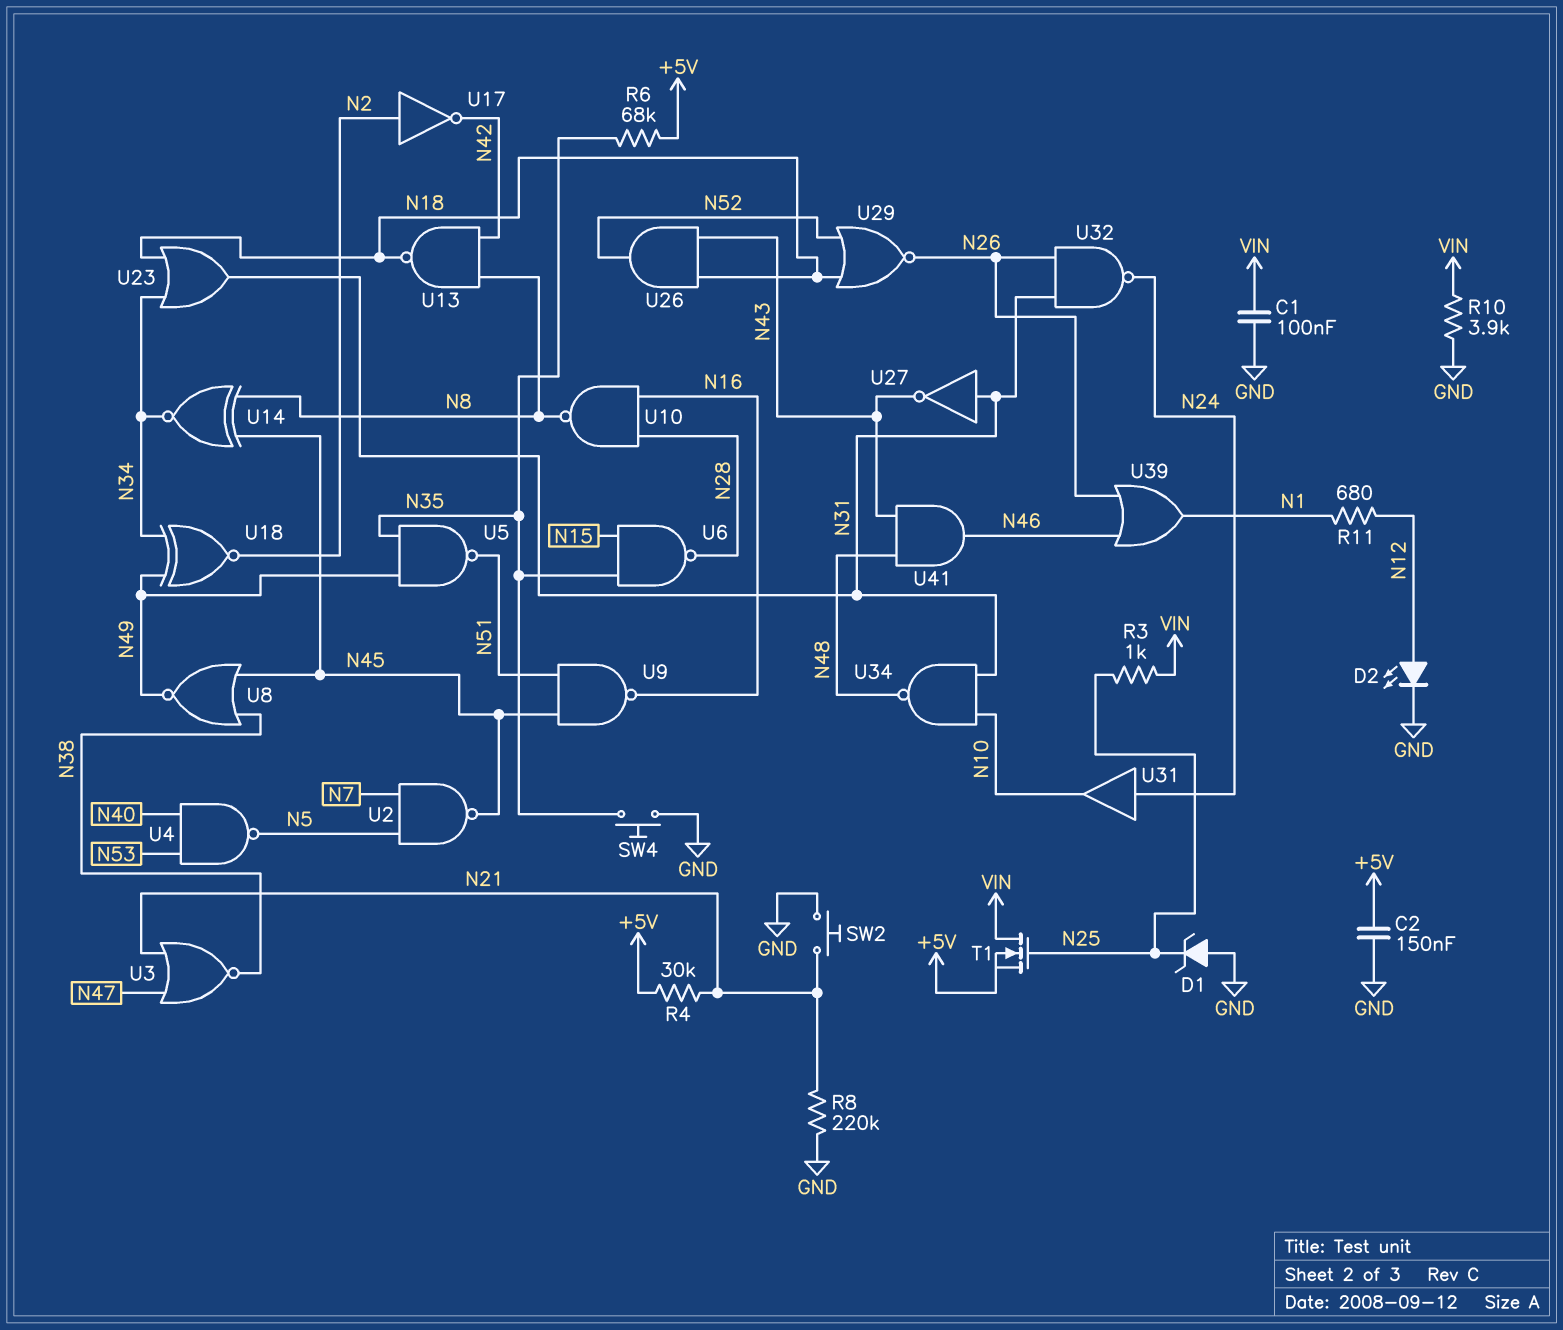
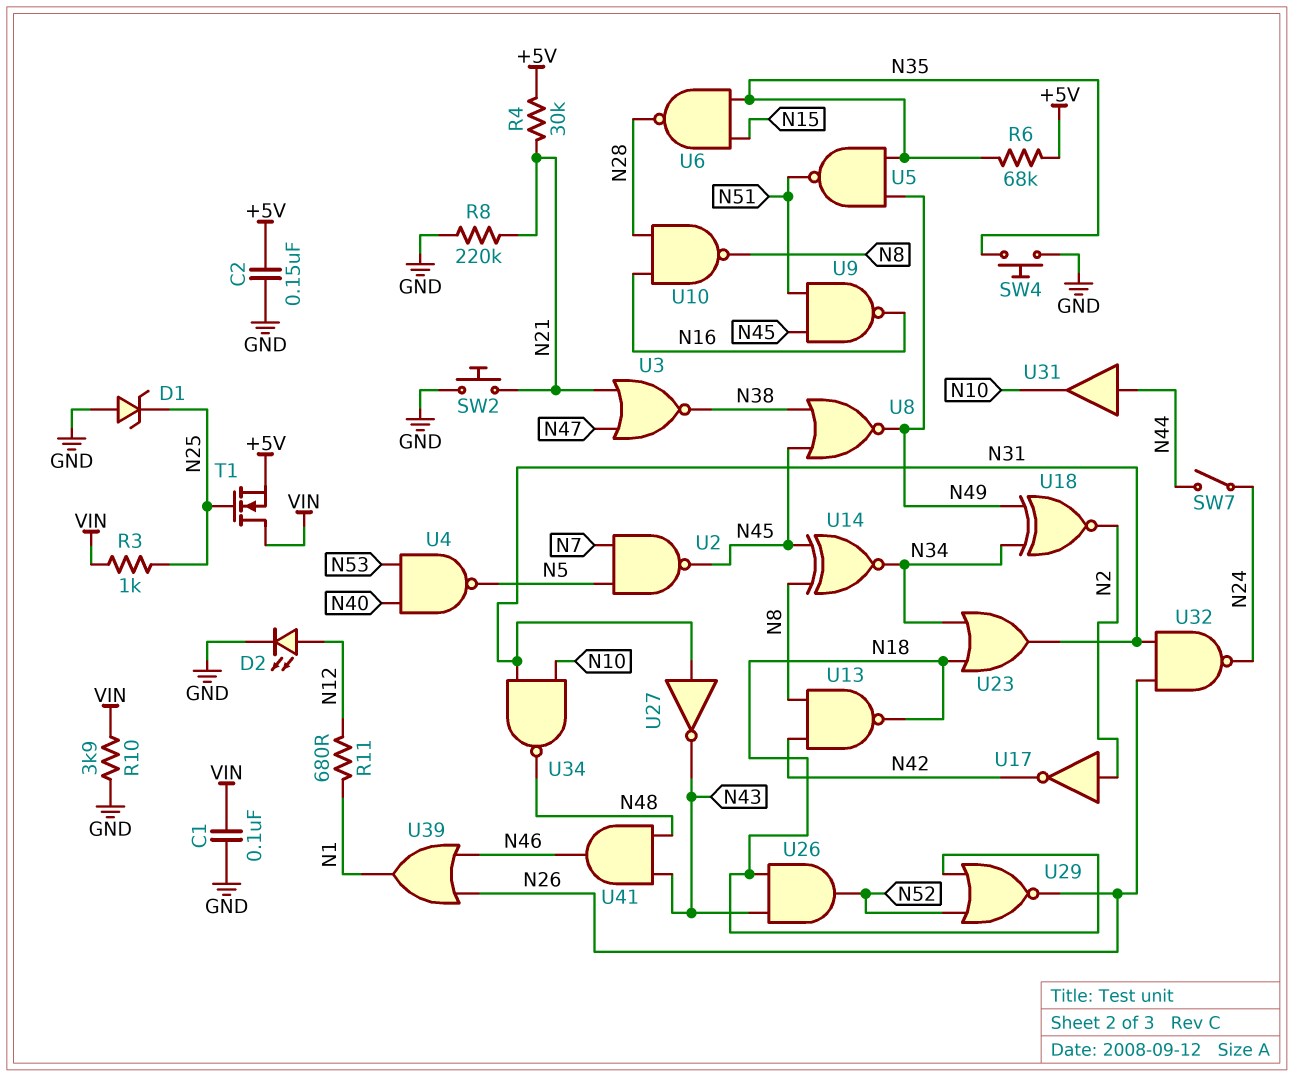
SW7: none -> switch (N24, N44)
U31: buffer (in N24, out N10) -> buffer (in N44, out N10)

